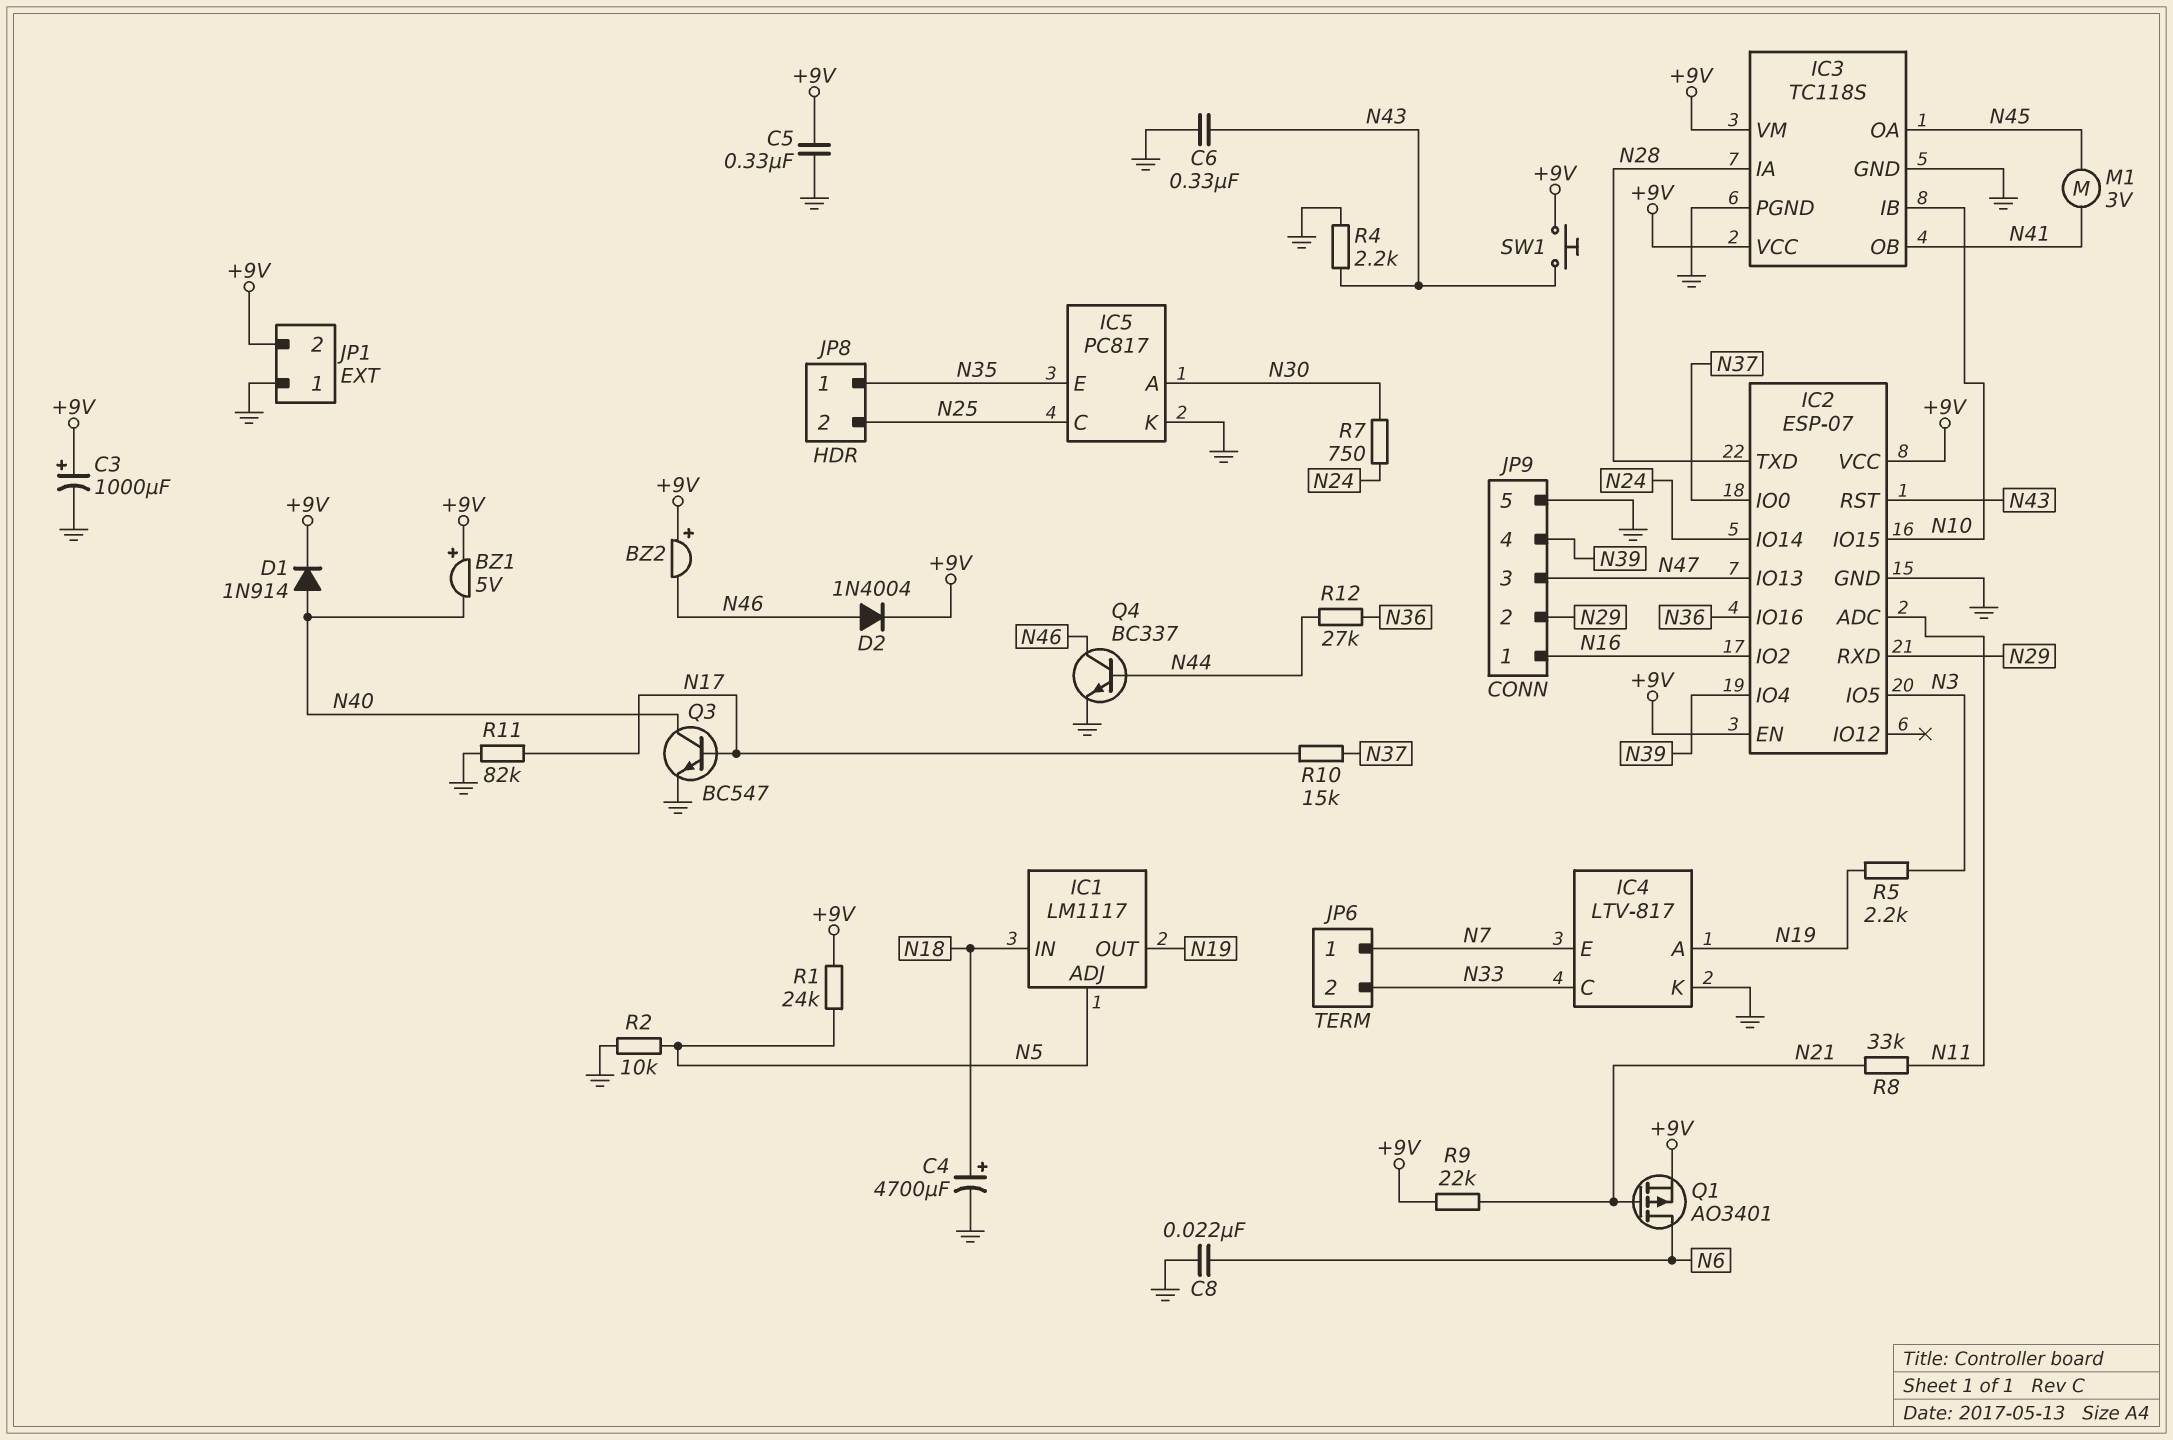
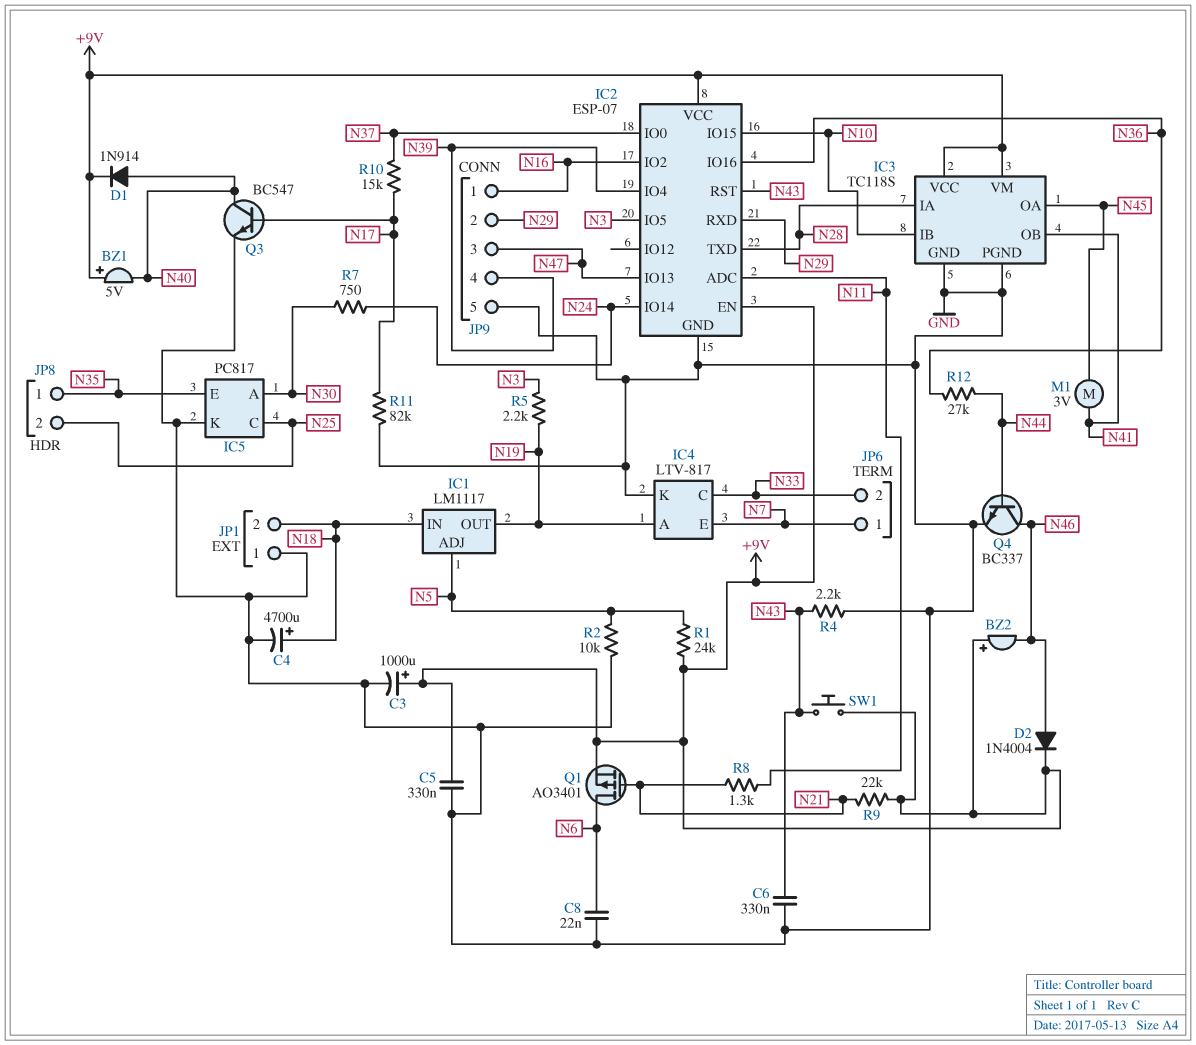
JP1 pin 2: +9V -> N18
R8: 33k (N11, N21) -> 1.3k (N11, N21)

